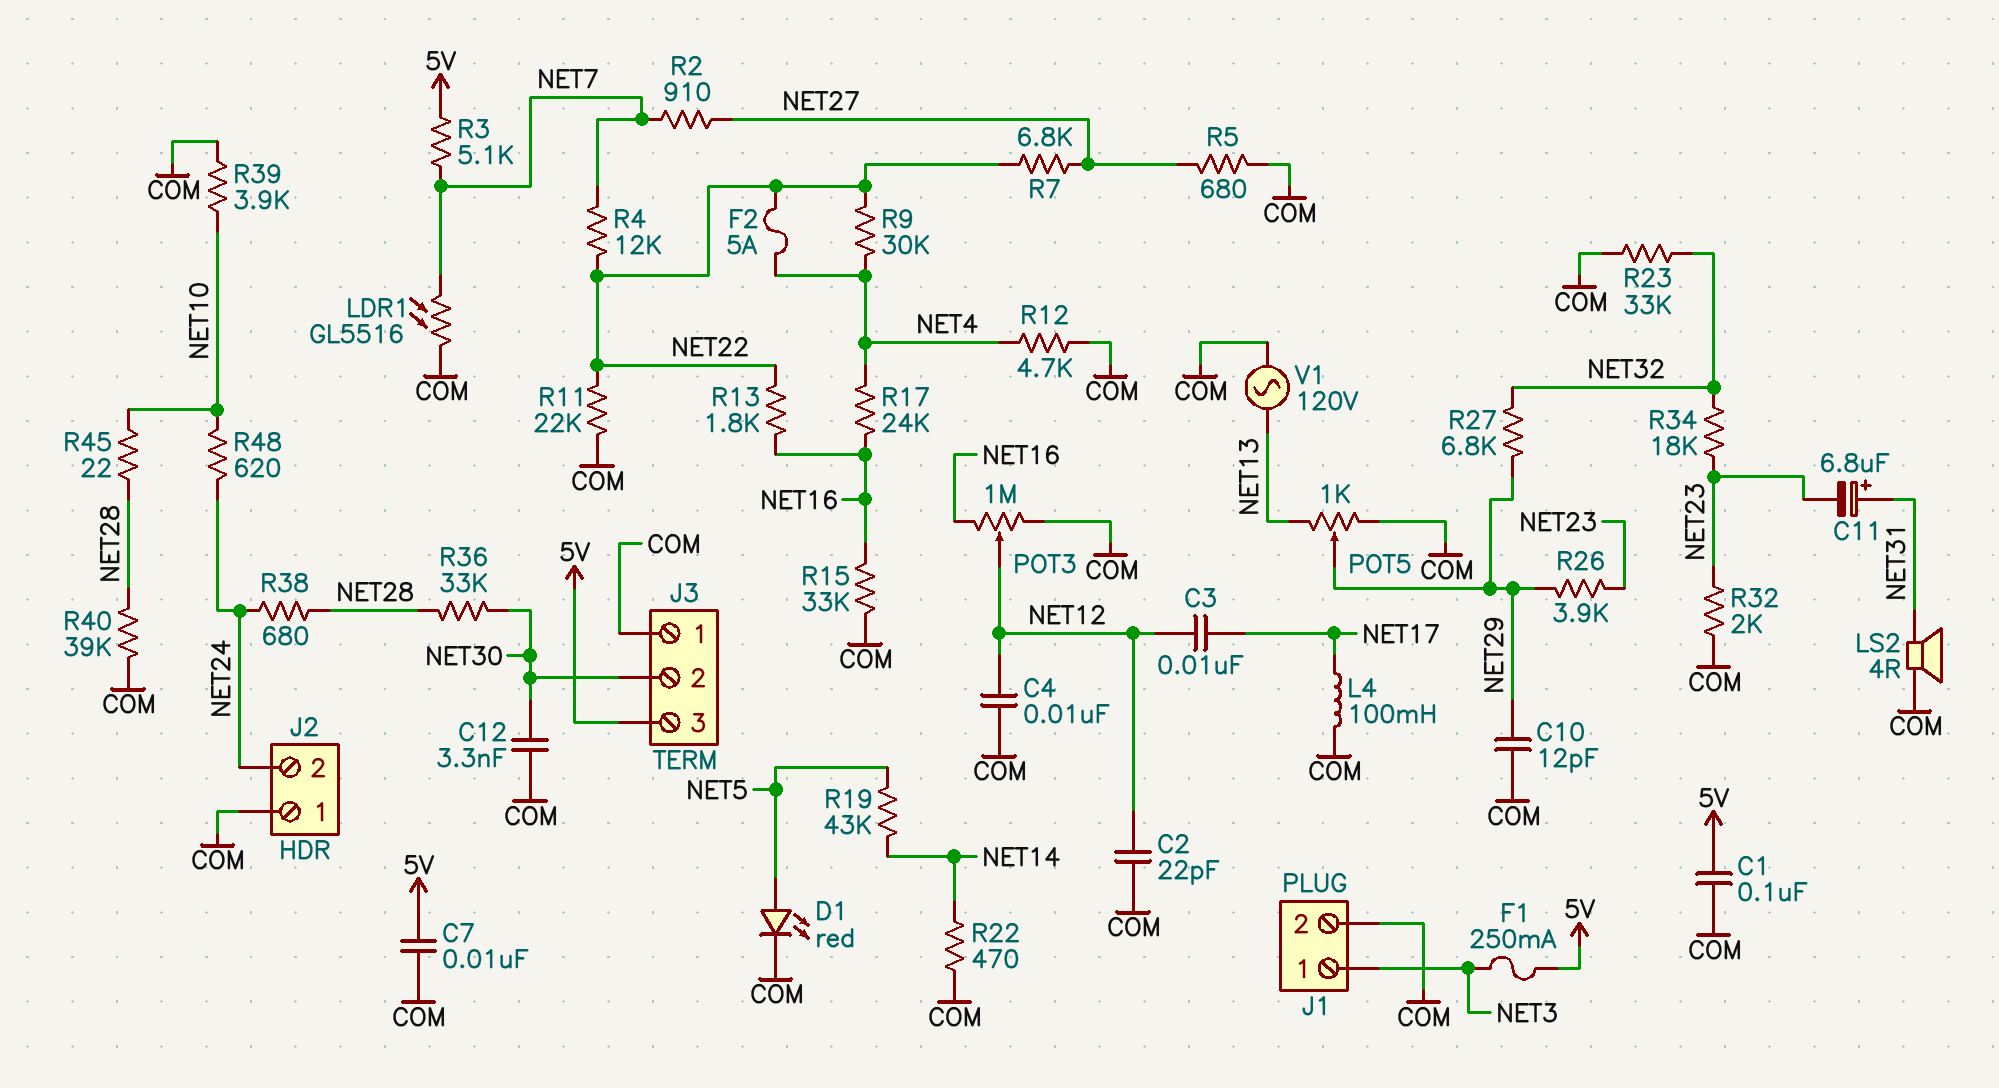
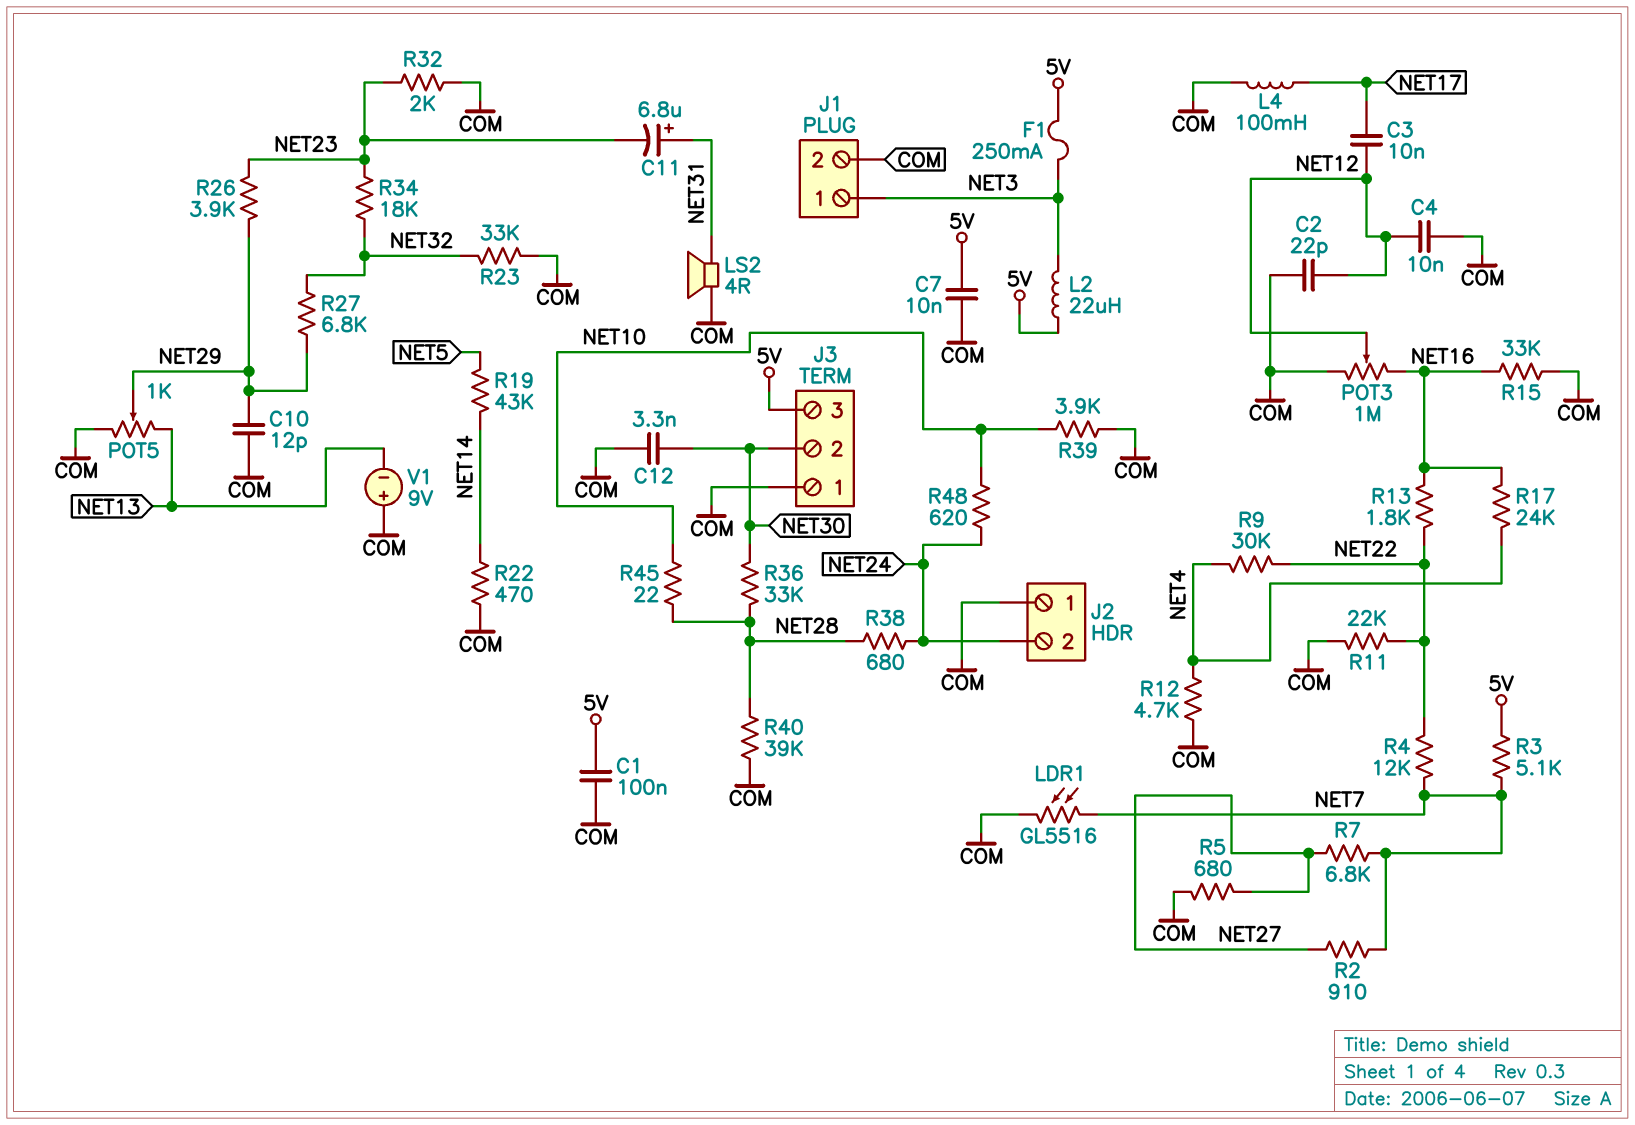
D1: LED red (A NET5, K COM) -> none
F2: 5A (NET4, NET22) -> none
L2: none -> 22uH (5V, NET3)
R7: 6.8k (NET22, NET27) -> 6.8k (NET7, NET27)
V1: AC 120V (COM, NET13) -> 9V (plus COM, minus NET13)

